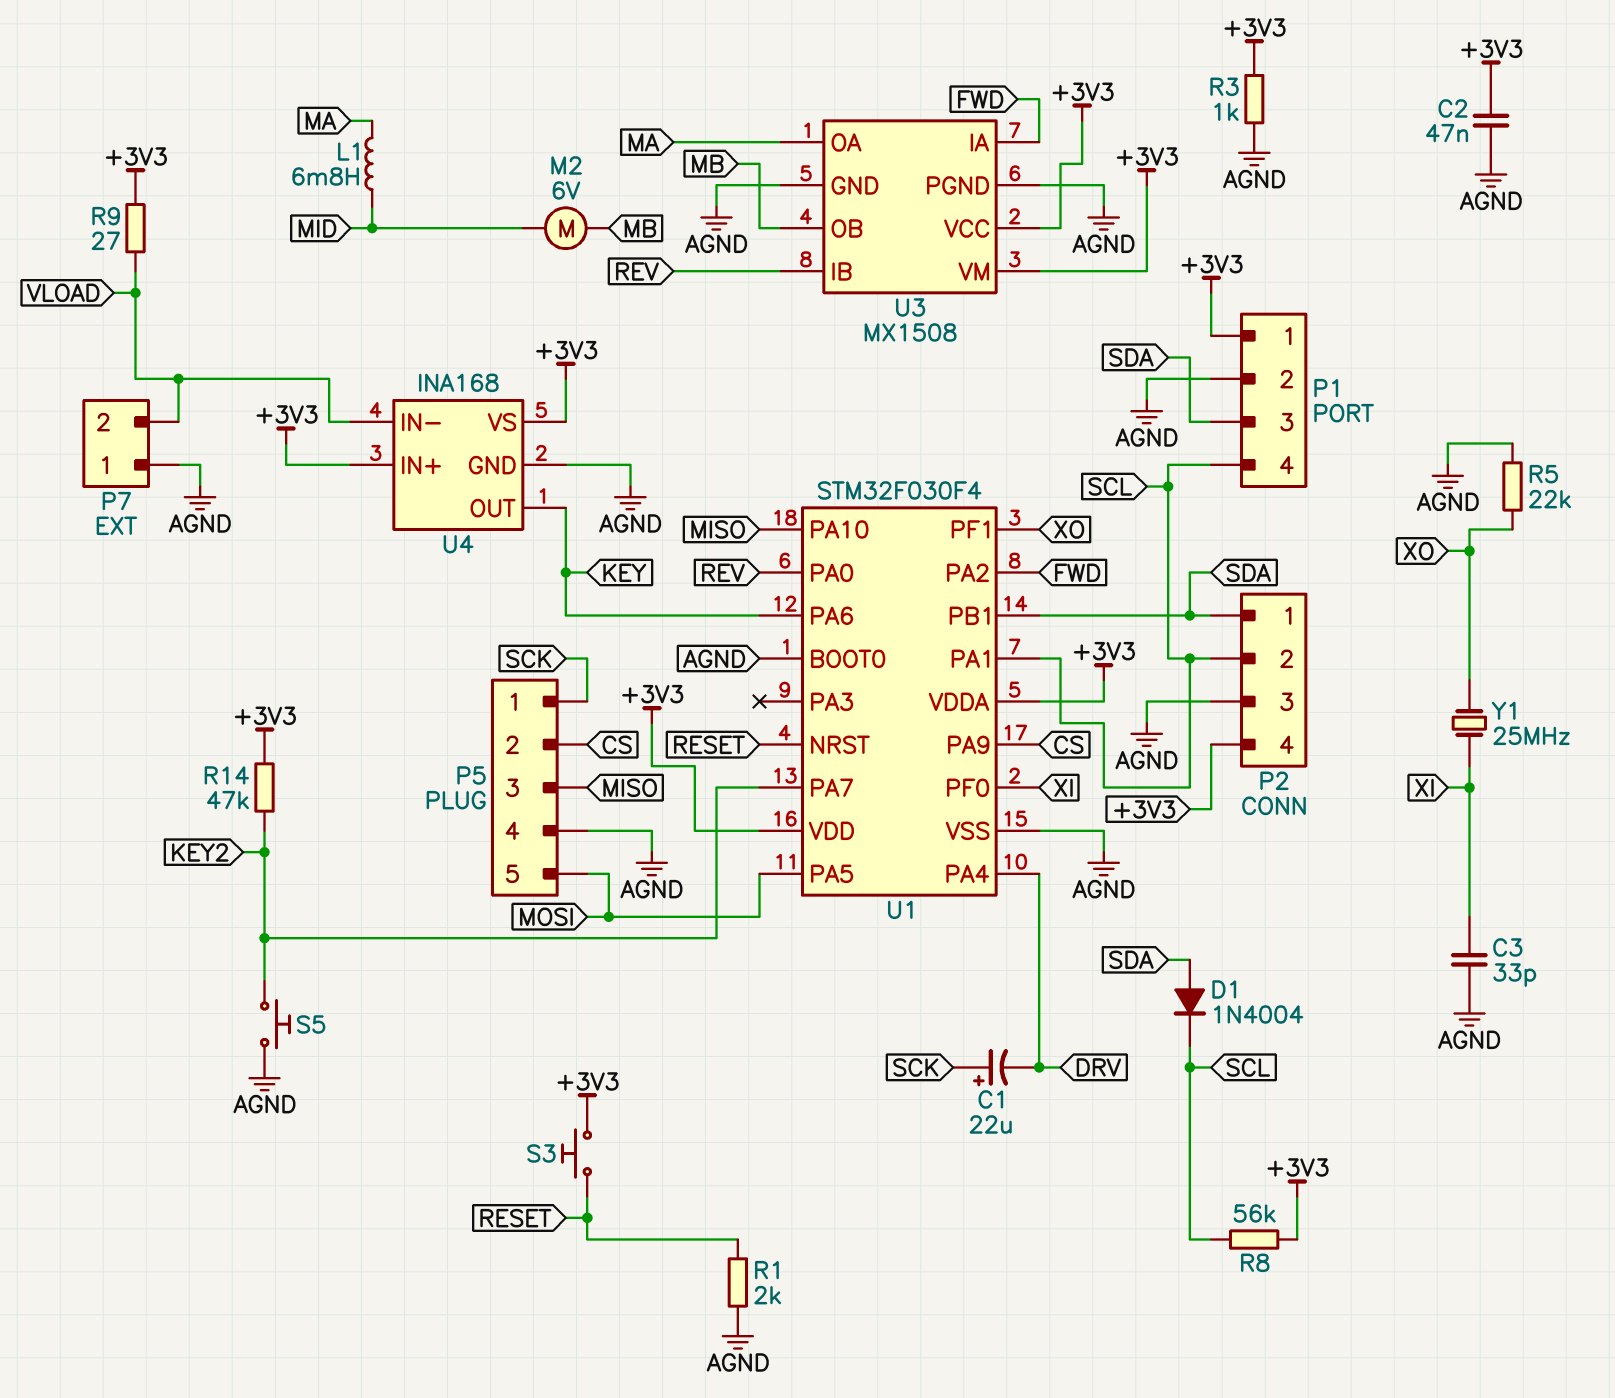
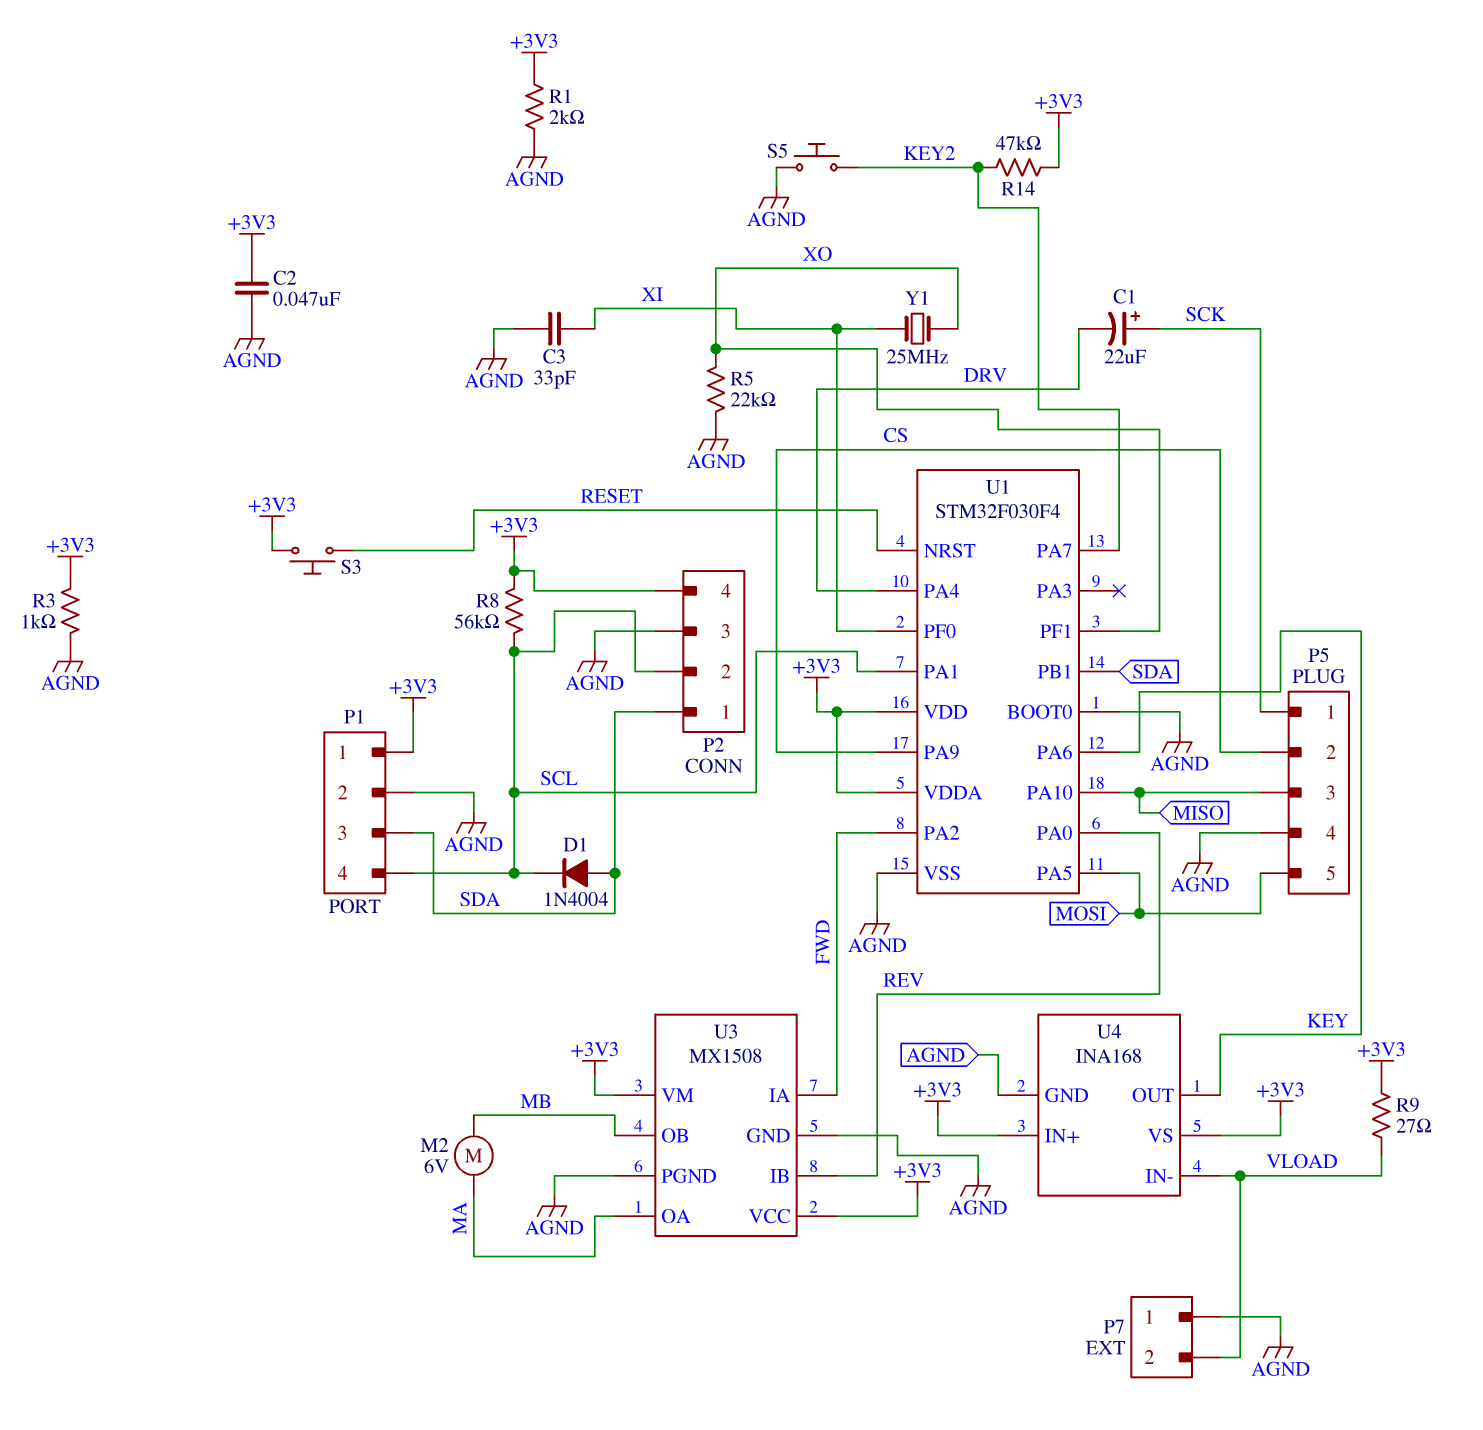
L1: 6.8mH (MA, MID) -> none
M2: motor 6V (MB, MID) -> motor 6V (MA, MB)
R1: 2k (AGND, RESET) -> 2k (+3V3, AGND)

